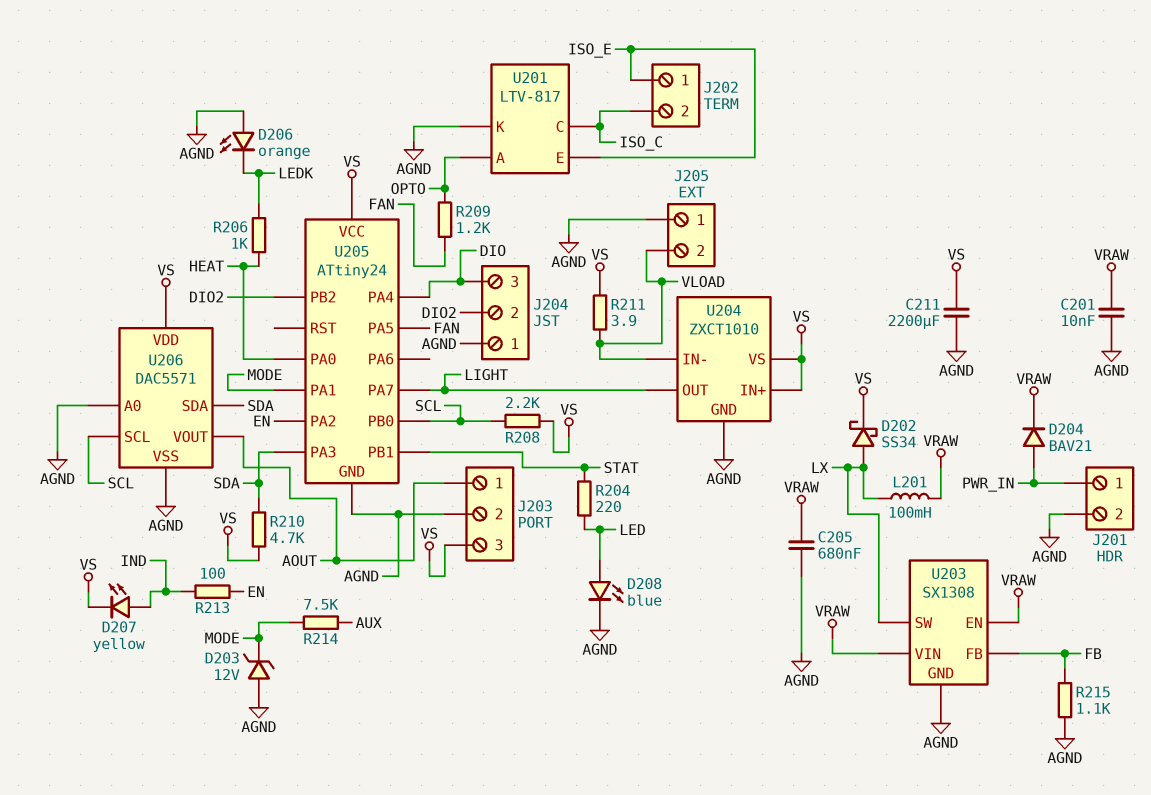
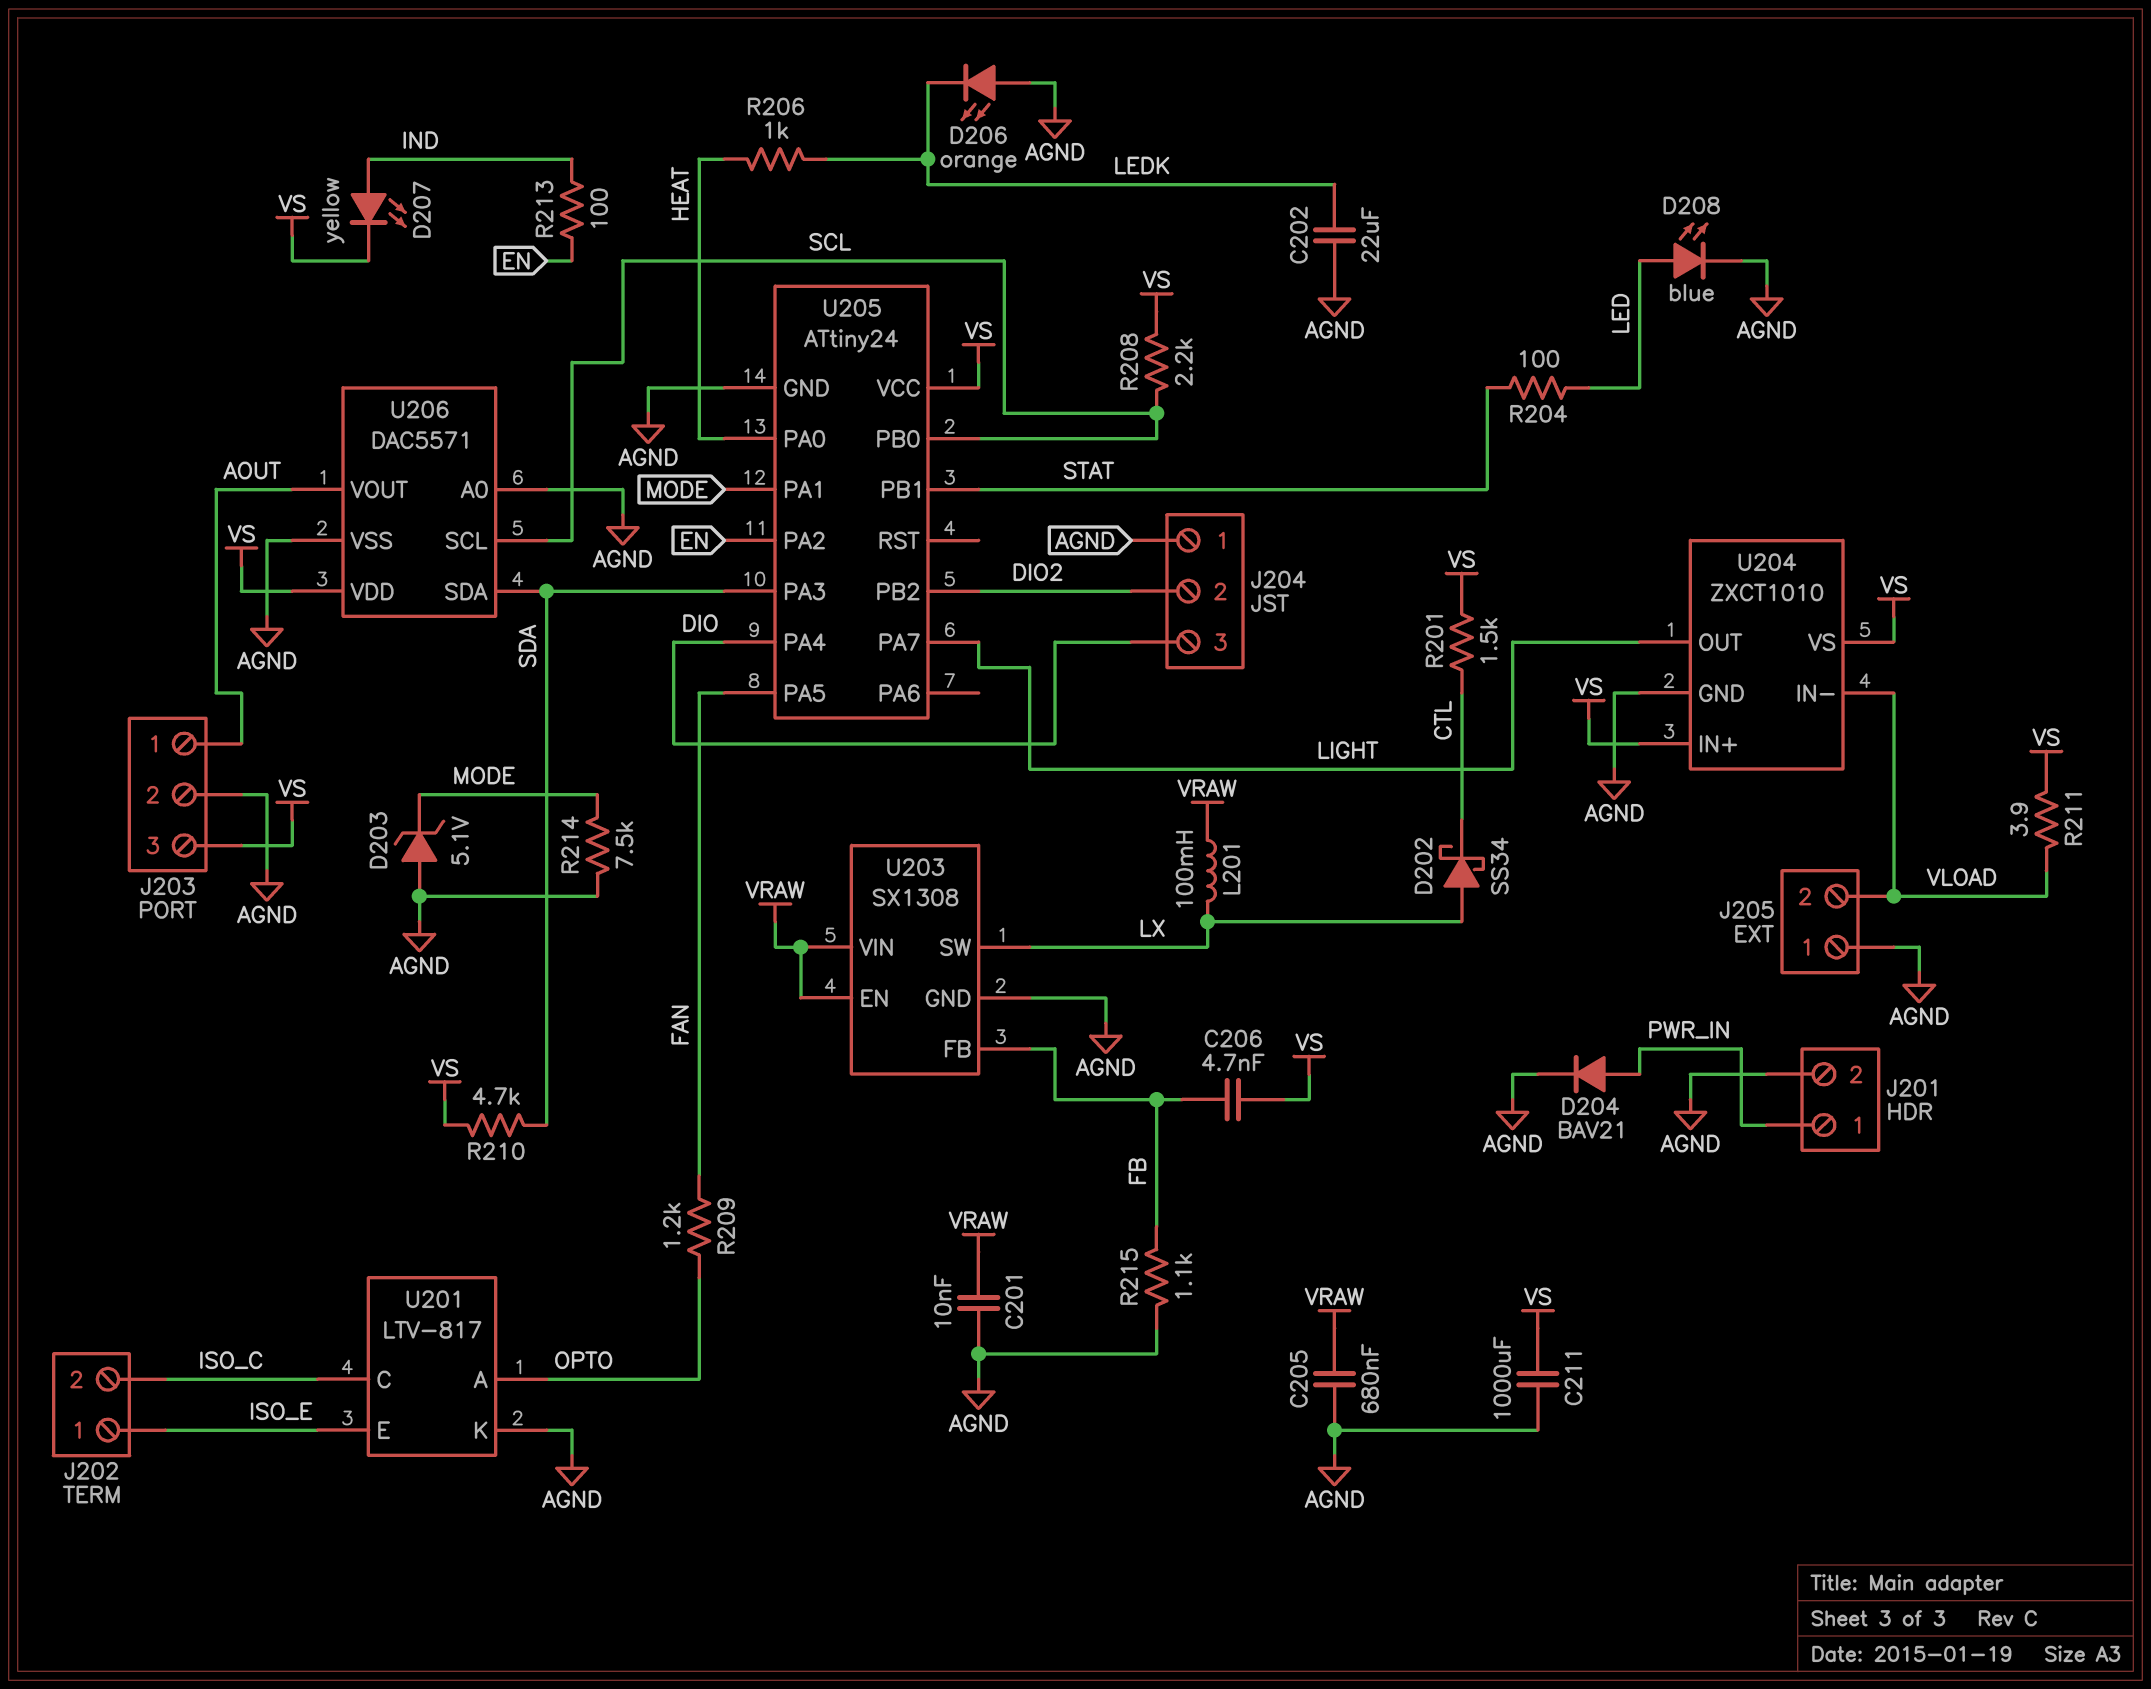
C202: none -> 22uF (AGND, LEDK)
C206: none -> 4.7nF (FB, VS)
C211: 2200uF (AGND, VS) -> 1000uF (AGND, VS)
D202: schottky SS34 (A LX, K VS) -> schottky SS34 (A LX, K CTL)
D203: zener 12V (A AGND, K MODE) -> zener 5.1V (A AGND, K MODE)
D204: diode BAV21 (A PWR_IN, K VRAW) -> diode BAV21 (A PWR_IN, K AGND)
R201: none -> 1.5k (CTL, VS)
R204: 220 (LED, STAT) -> 100 (LED, STAT)
R214: 7.5k (AUX, MODE) -> 7.5k (AGND, MODE)

